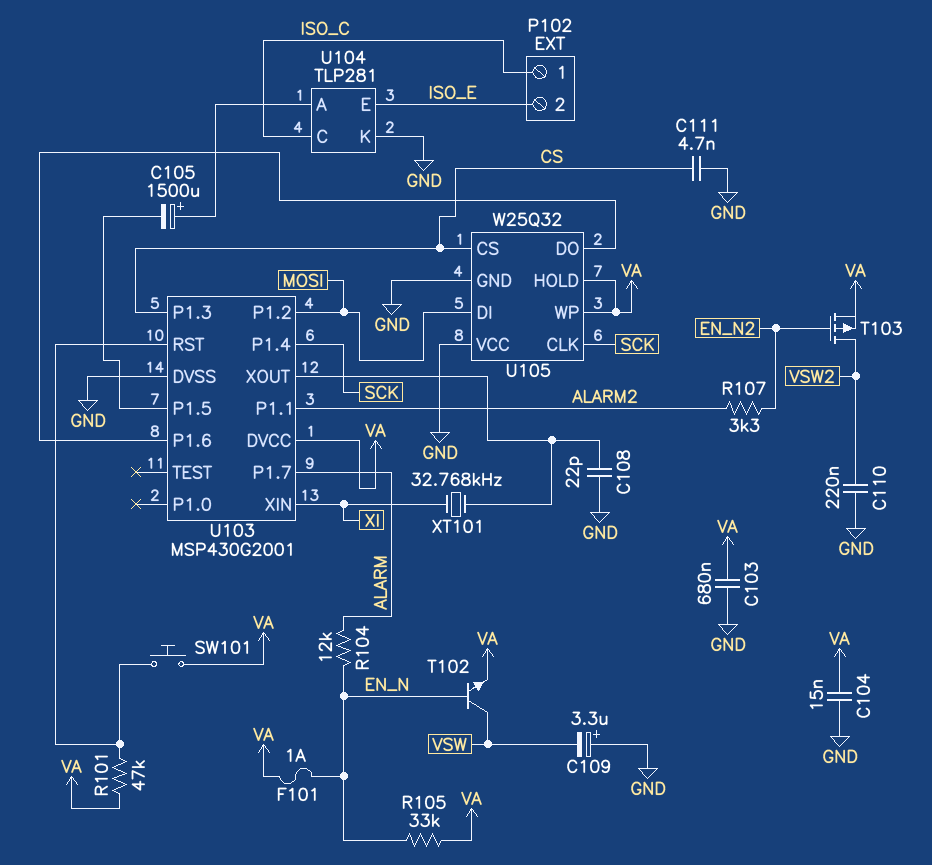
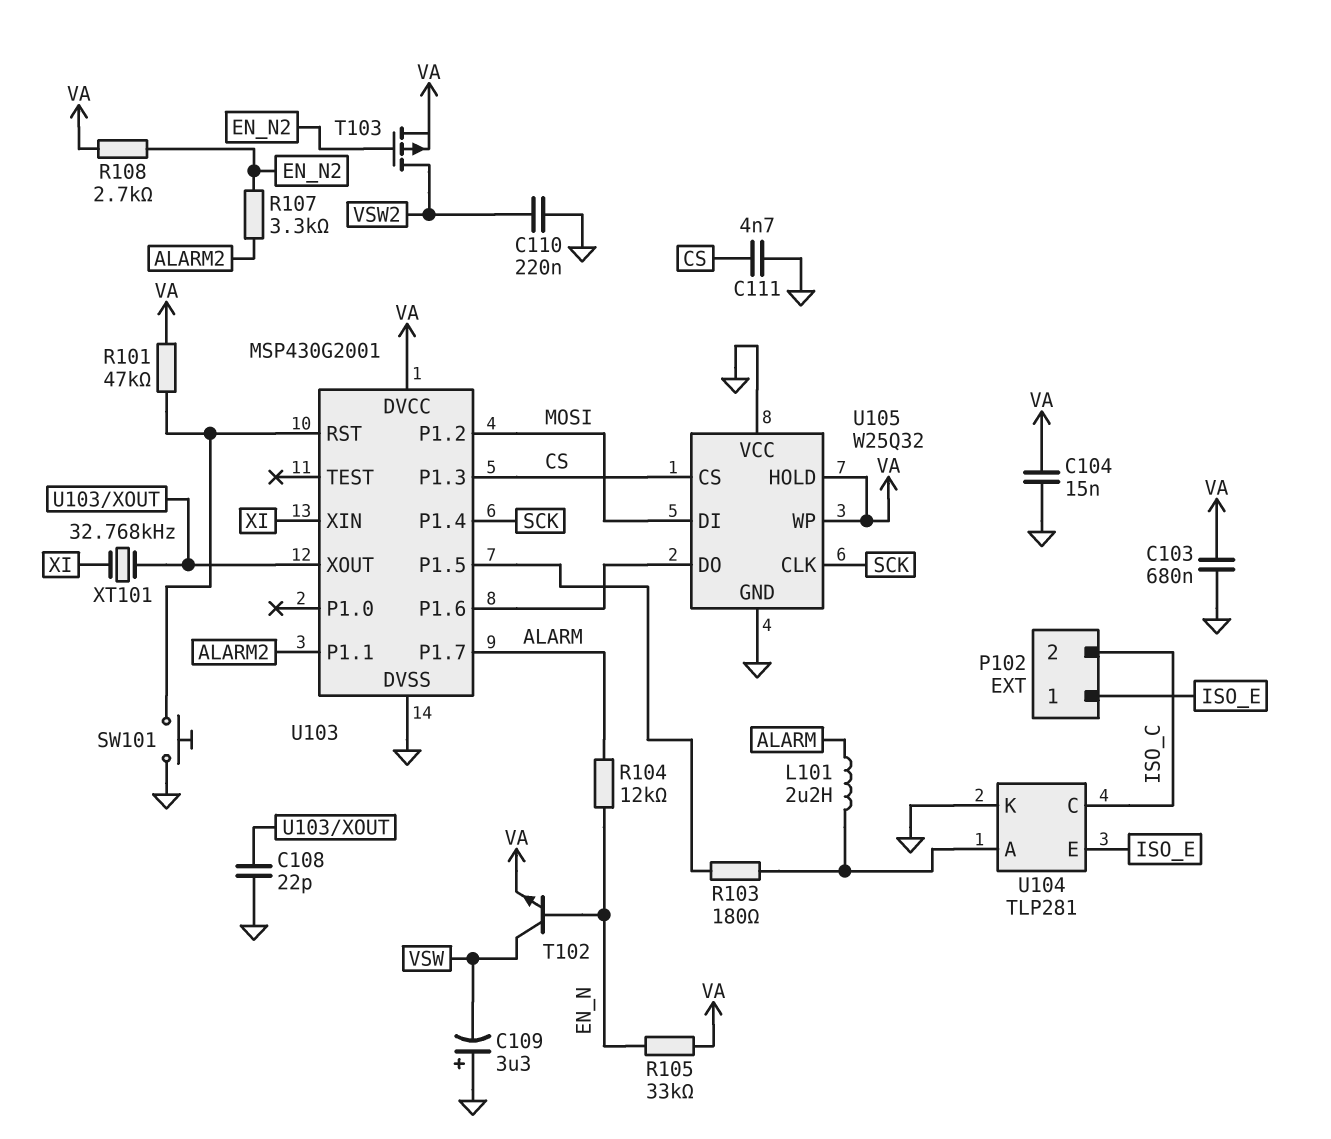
C105: 1500uF (plus U104/A, minus U103/P1.5) -> none
F101: 1A (EN_N, VA) -> none
L101: none -> 2.2uH (ALARM, U104/A)
P102 pin 1: ISO_C -> ISO_E
P102 pin 2: ISO_E -> ISO_C
R103: none -> 180 (U103/P1.5, U104/A)
R108: none -> 2.7k (EN_N2, VA)
SW101: button (U103/RST, VA) -> button (GND, U103/RST)

